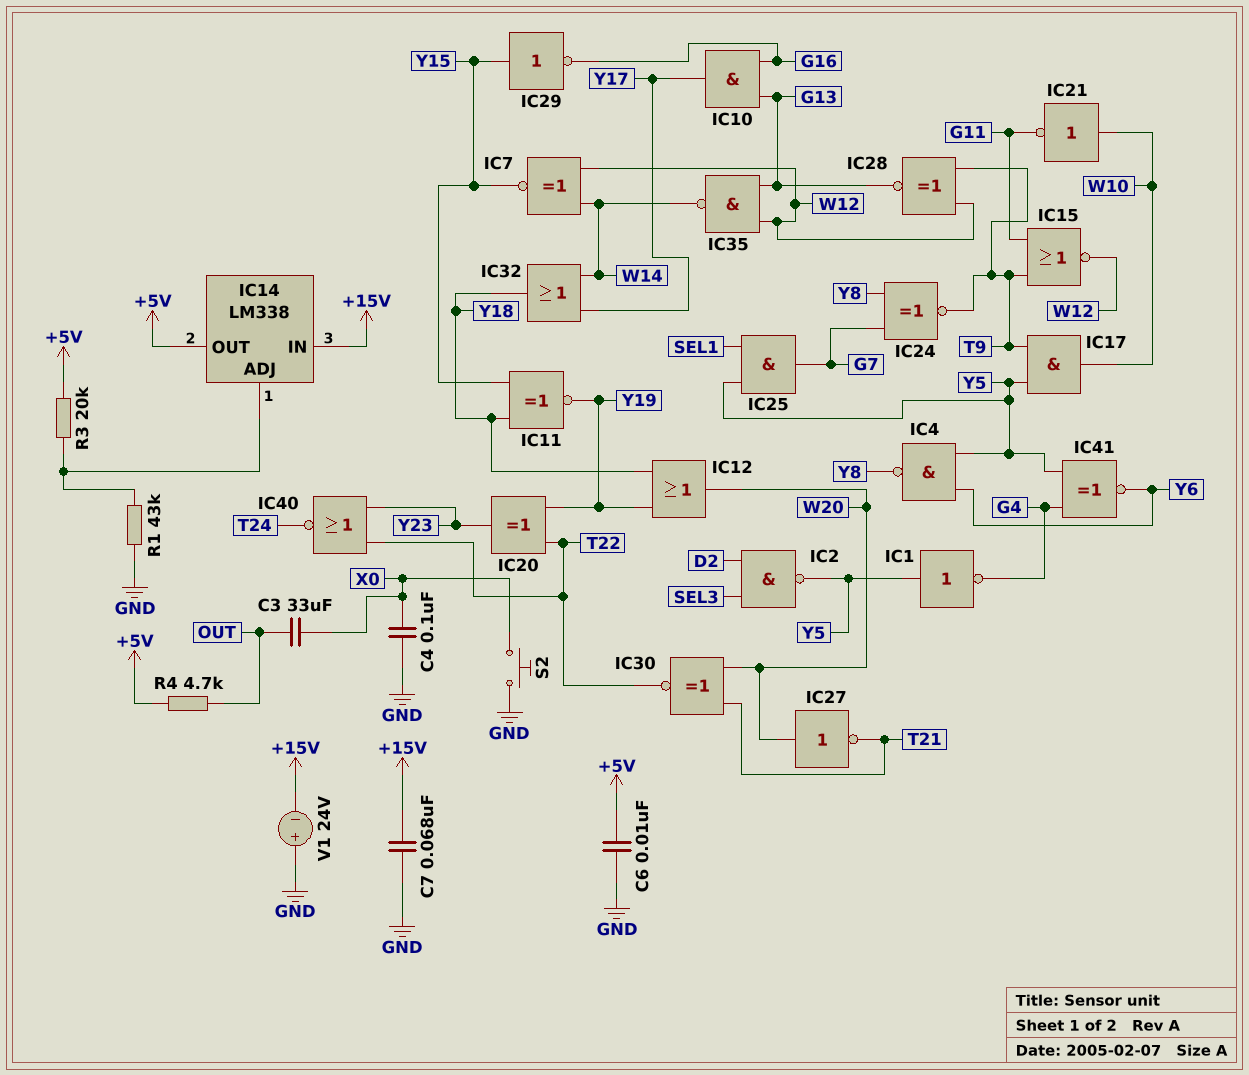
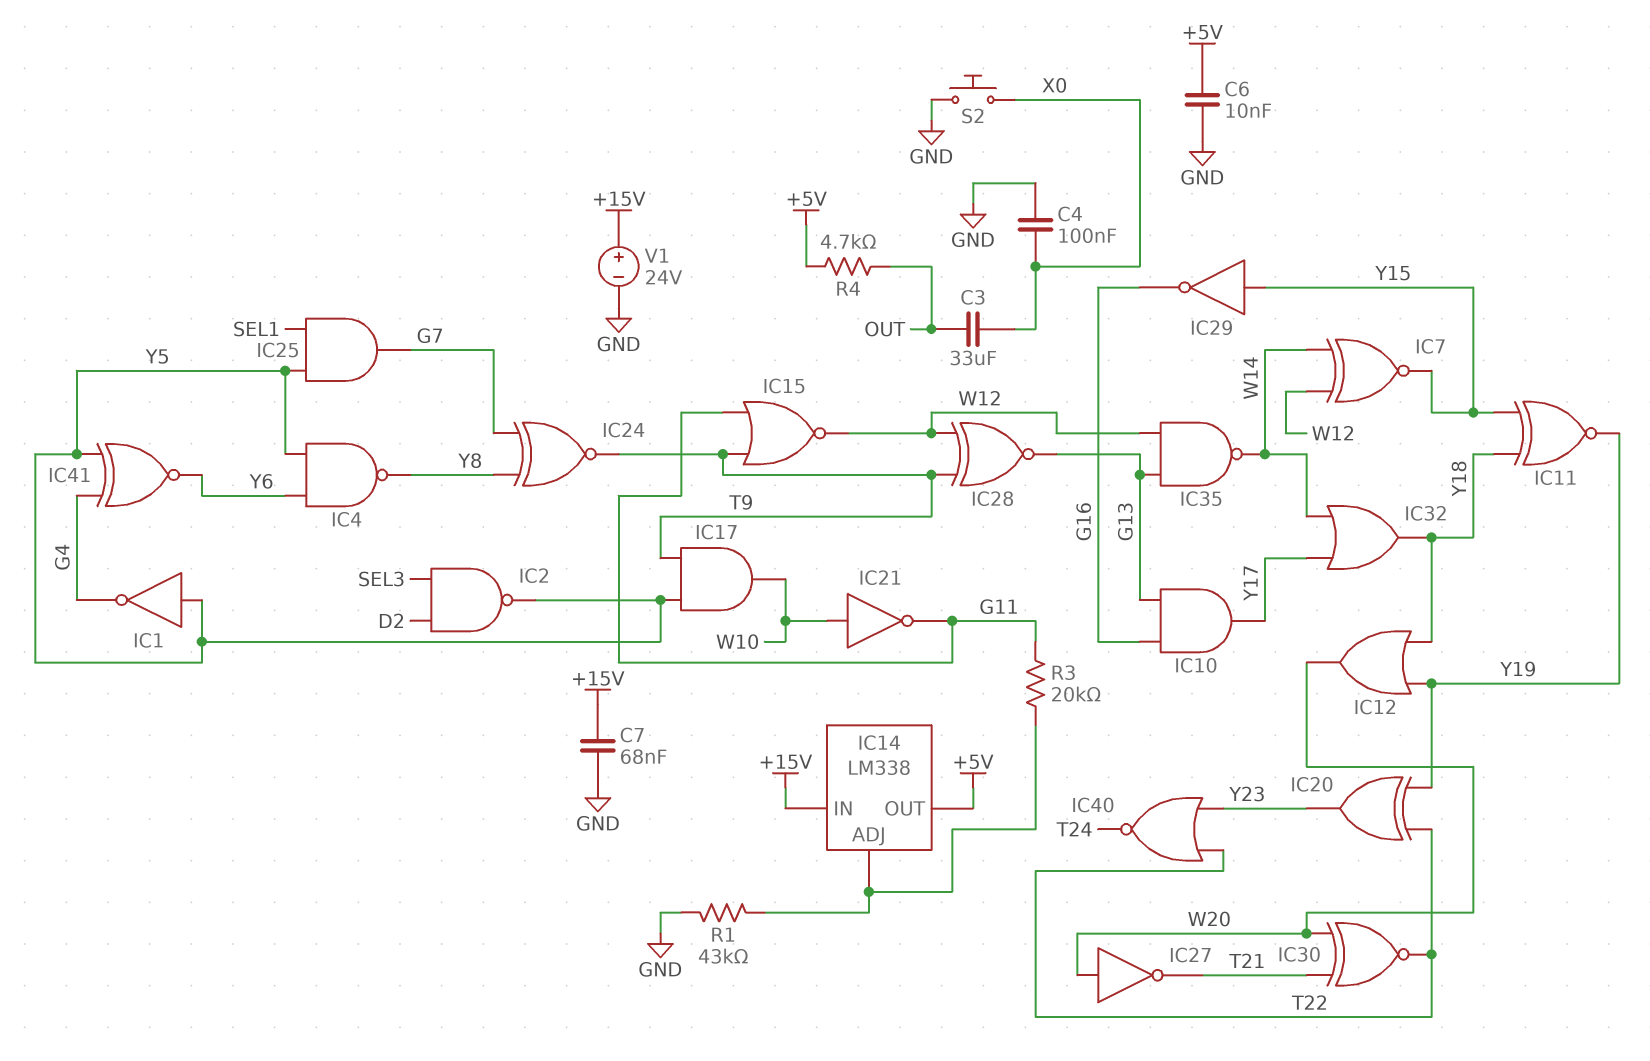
R3: 20k (+5V, IC14/ADJ) -> 20k (G11, IC14/ADJ)
V1: 24V (plus GND, minus +15V) -> 24V (plus +15V, minus GND)

